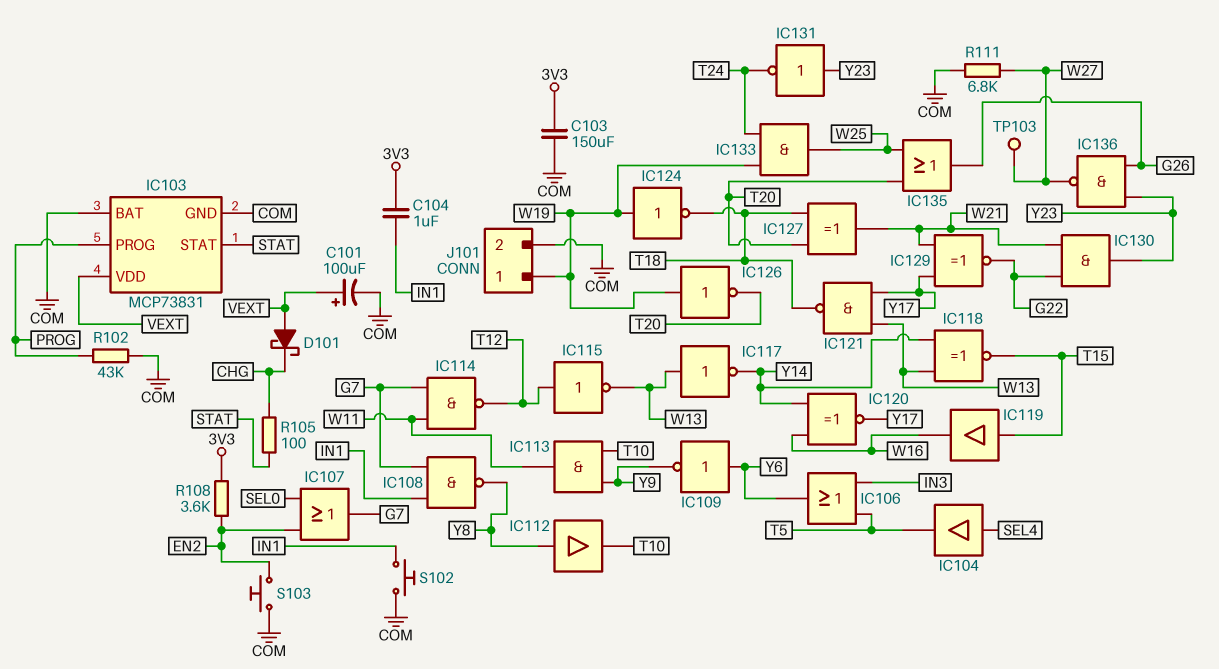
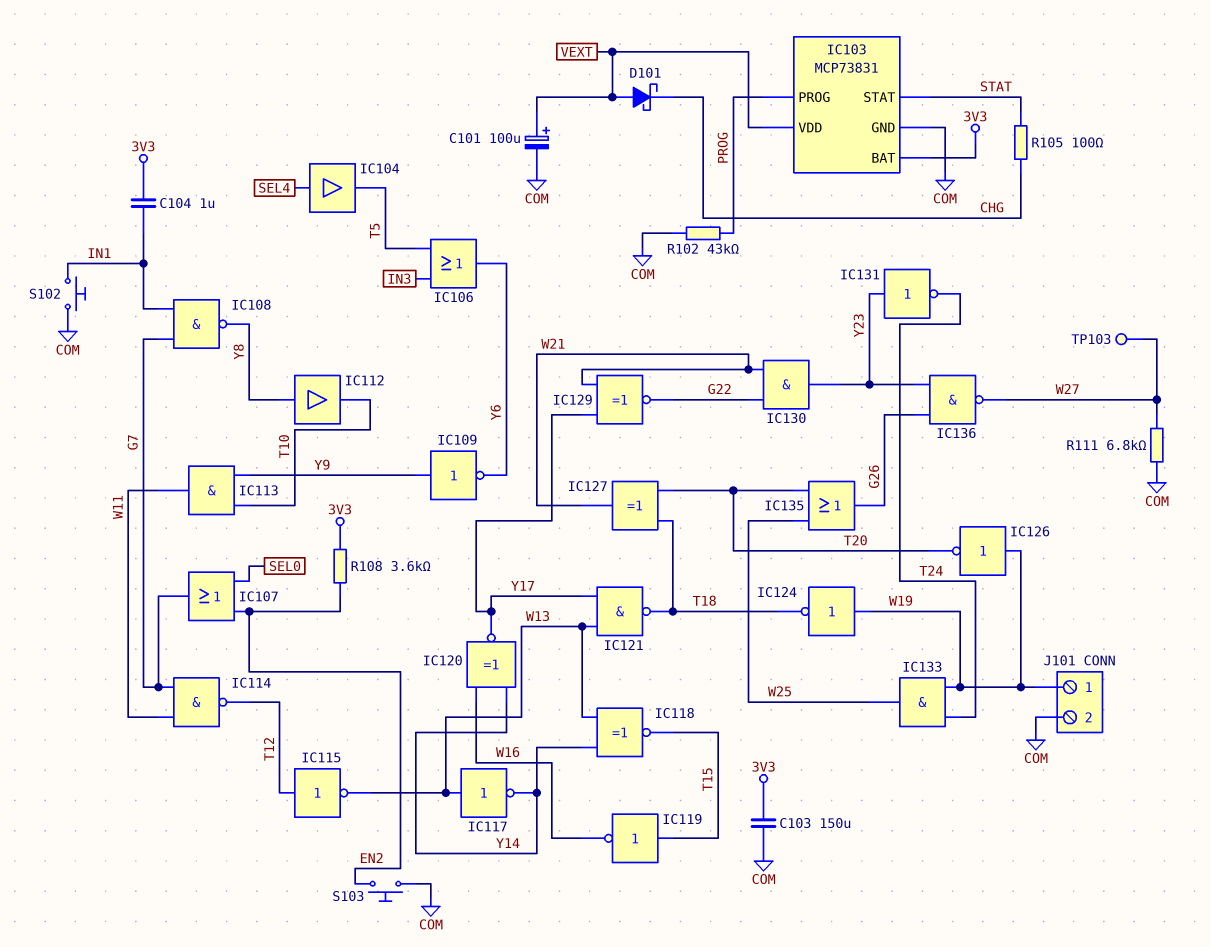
IC103 pin BAT: COM -> 3V3
IC109: NOT (in Y6, out Y9) -> NOT (in Y9, out Y6)
IC119: buffer (in T15, out W16) -> NOT (in T15, out W16)

